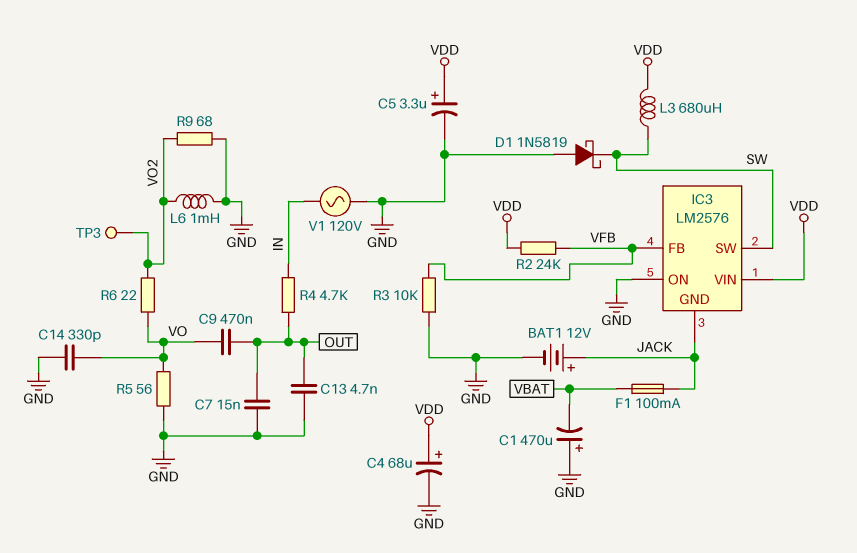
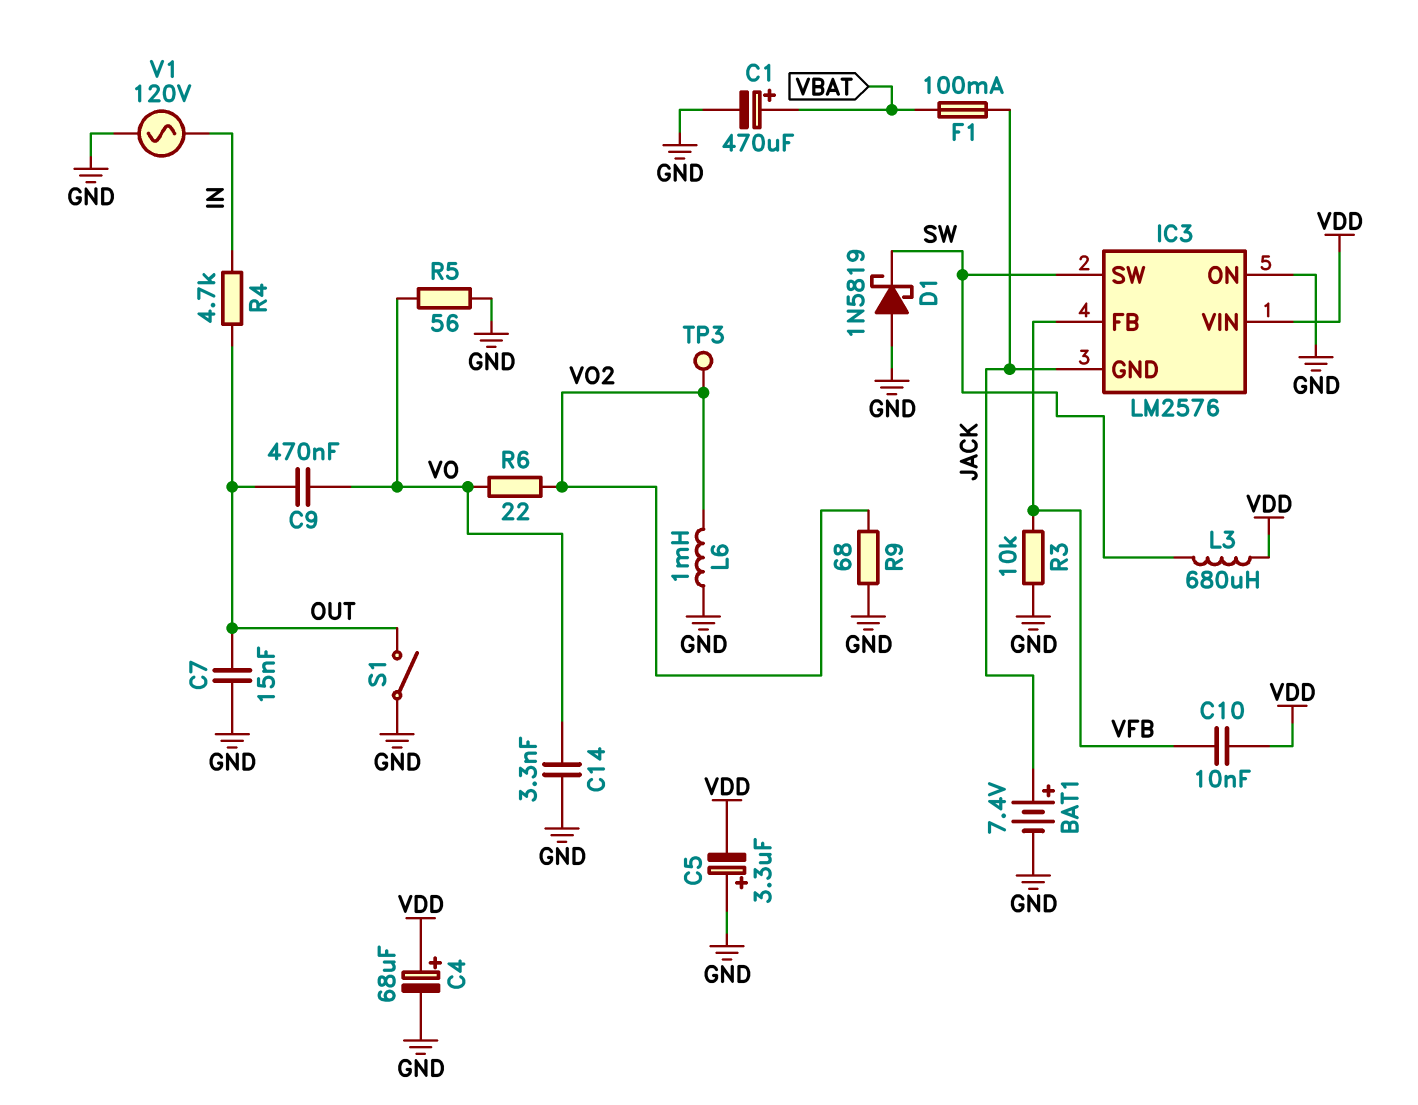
BAT1: 12V (plus JACK, minus GND) -> 7.4V (plus JACK, minus GND)
C1: 470uF (plus GND, minus VBAT) -> 470uF (plus VBAT, minus GND)
C5: 3.3uF (plus VDD, minus GND) -> 3.3uF (plus GND, minus VDD)
C10: none -> 10nF (VDD, VFB)
C13: 4.7nF (GND, OUT) -> none
C14: 330pF (GND, VO) -> 3.3nF (GND, VO)
R2: 24k (VDD, VFB) -> none
S1: none -> switch (GND, OUT)

